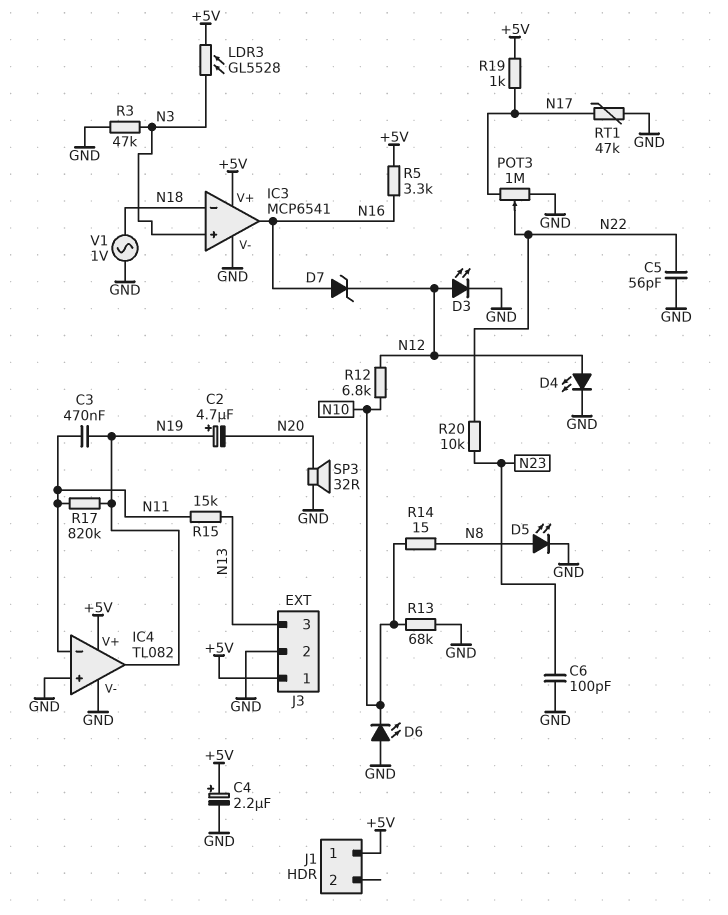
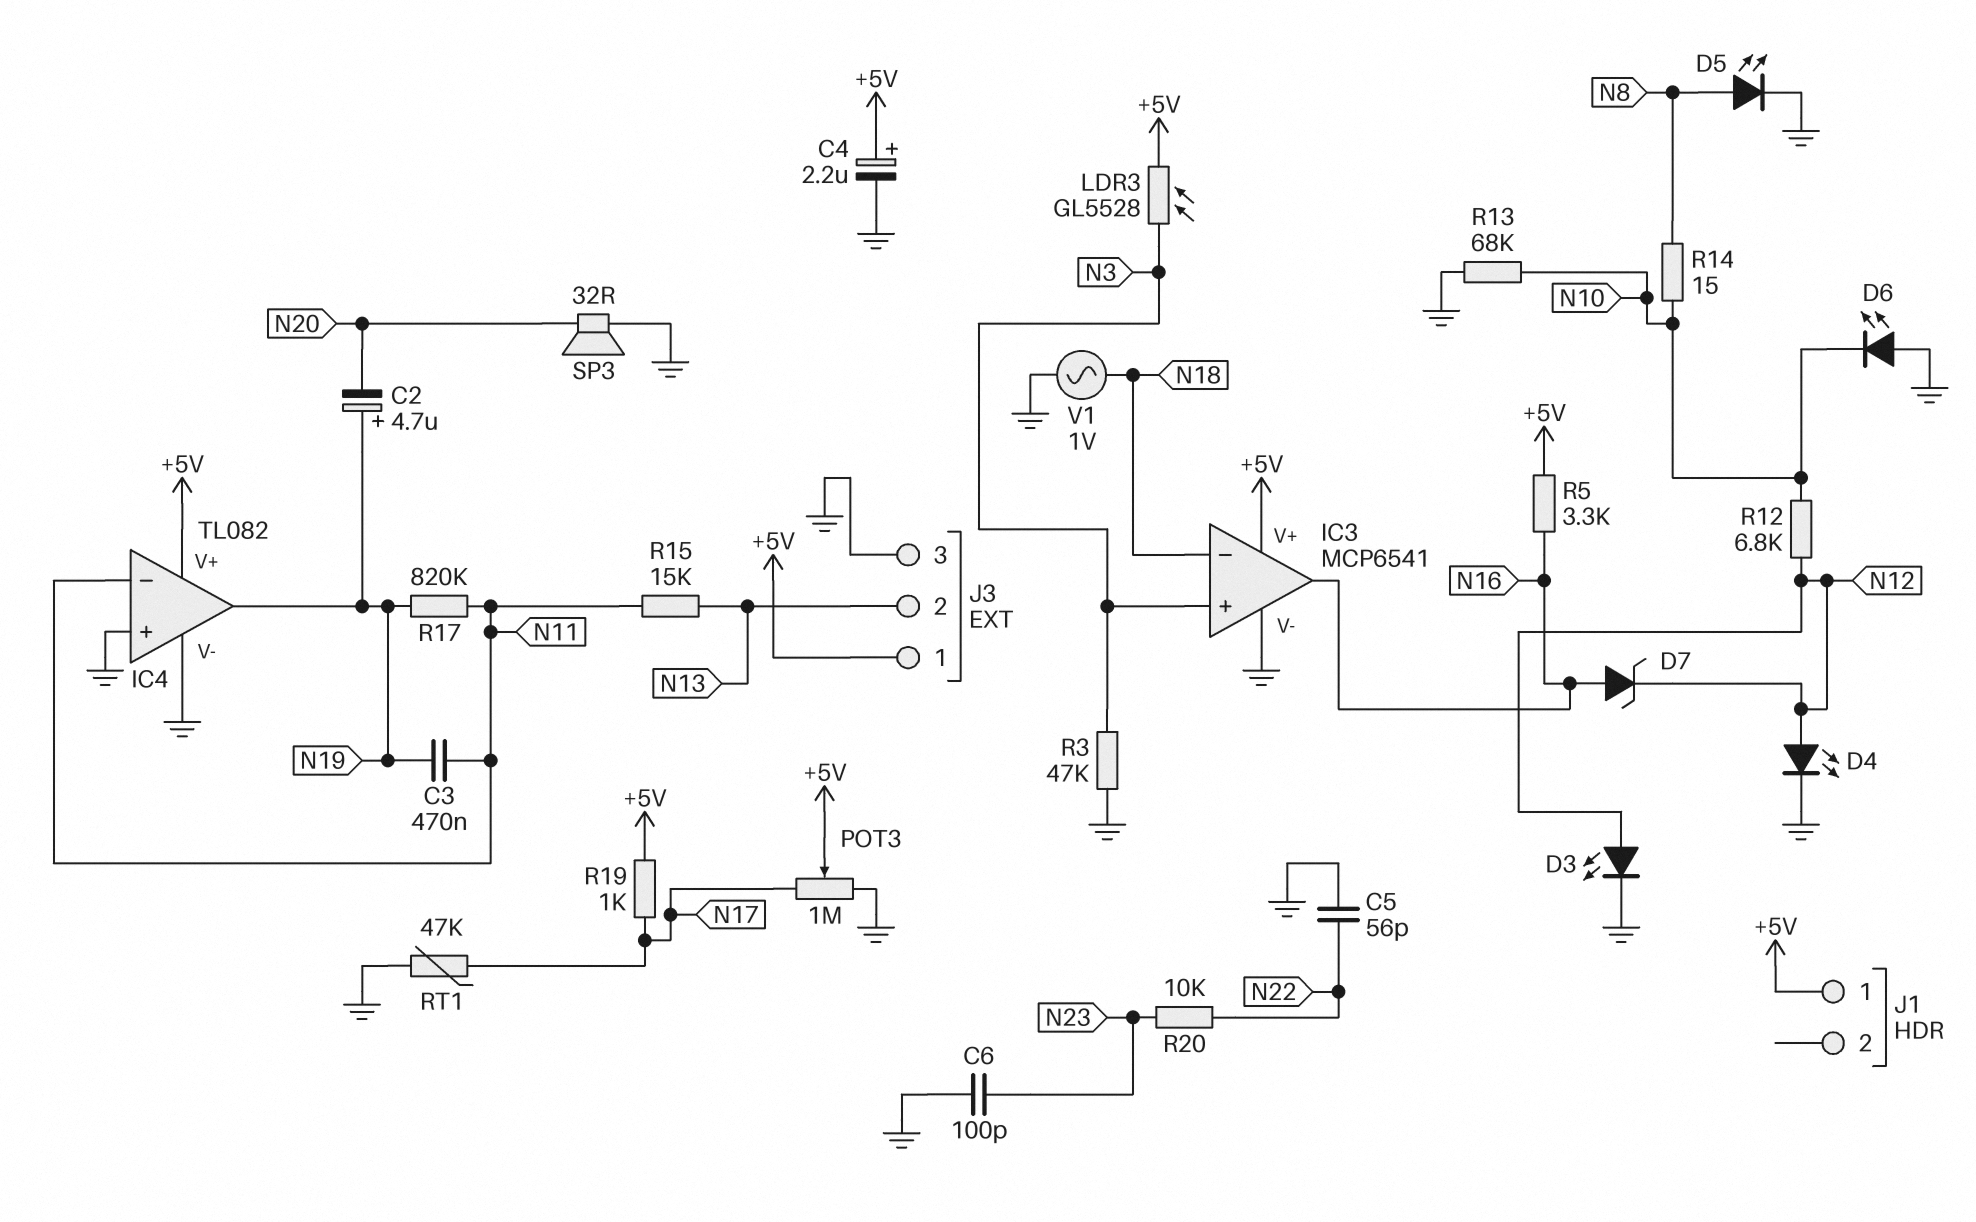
J3 pin 2: GND -> N13
J3 pin 3: N13 -> GND
POT3: 1M (GND, N17, wiper N22) -> 1M (GND, N17, wiper +5V)

